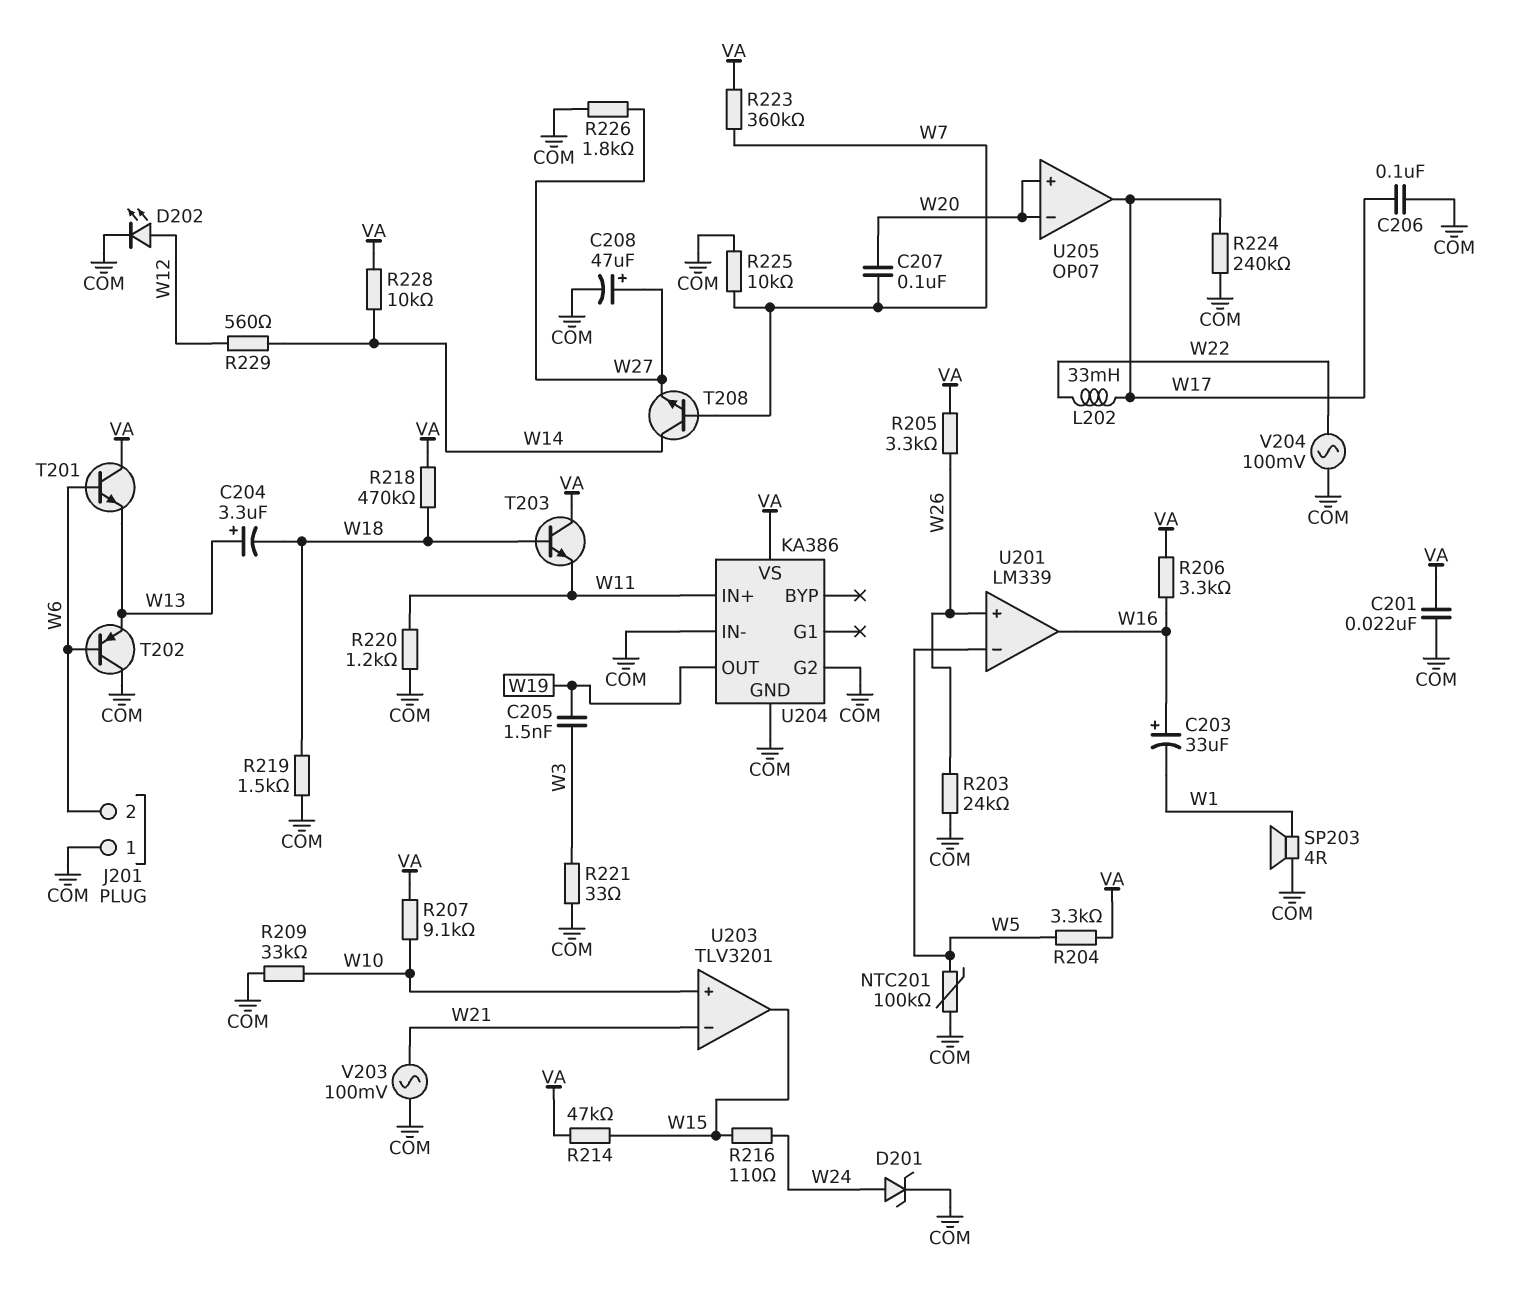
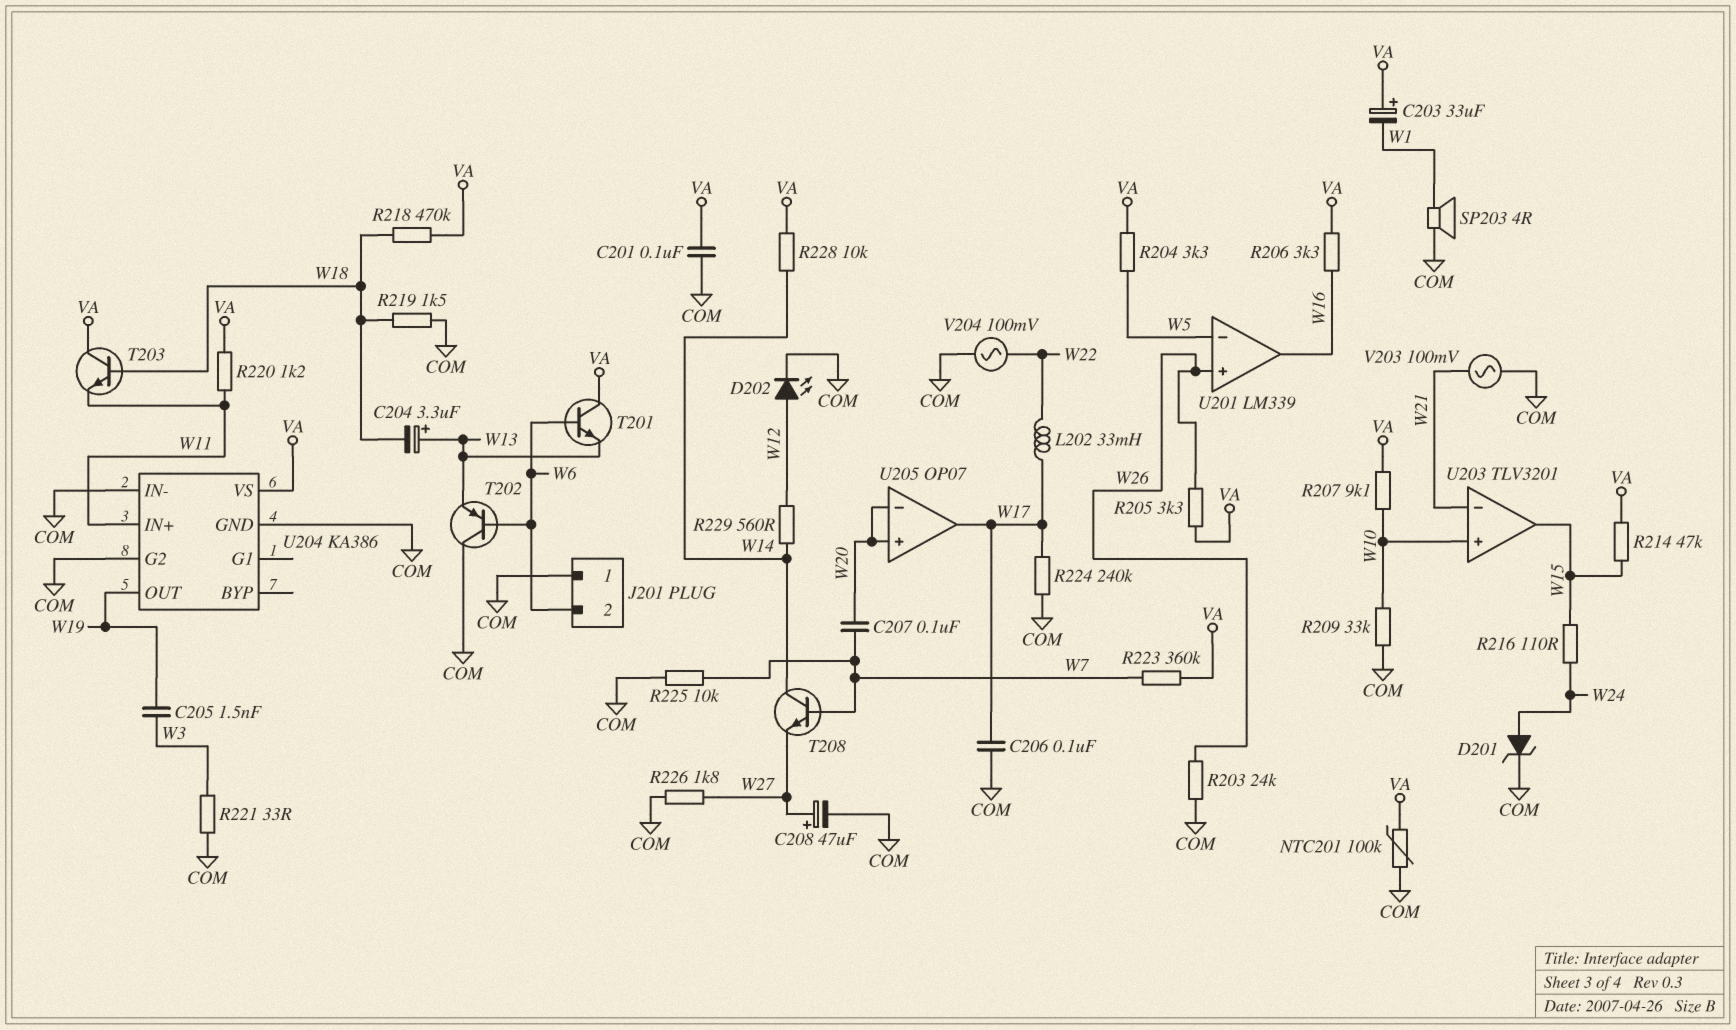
C201: 22nF (COM, VA) -> 100nF (COM, VA)
C203: 33uF (plus W16, minus W1) -> 33uF (plus VA, minus W1)
NTC201: 100k (COM, W5) -> 100k (COM, VA)
R220: 1.2k (COM, W11) -> 1.2k (VA, W11)

